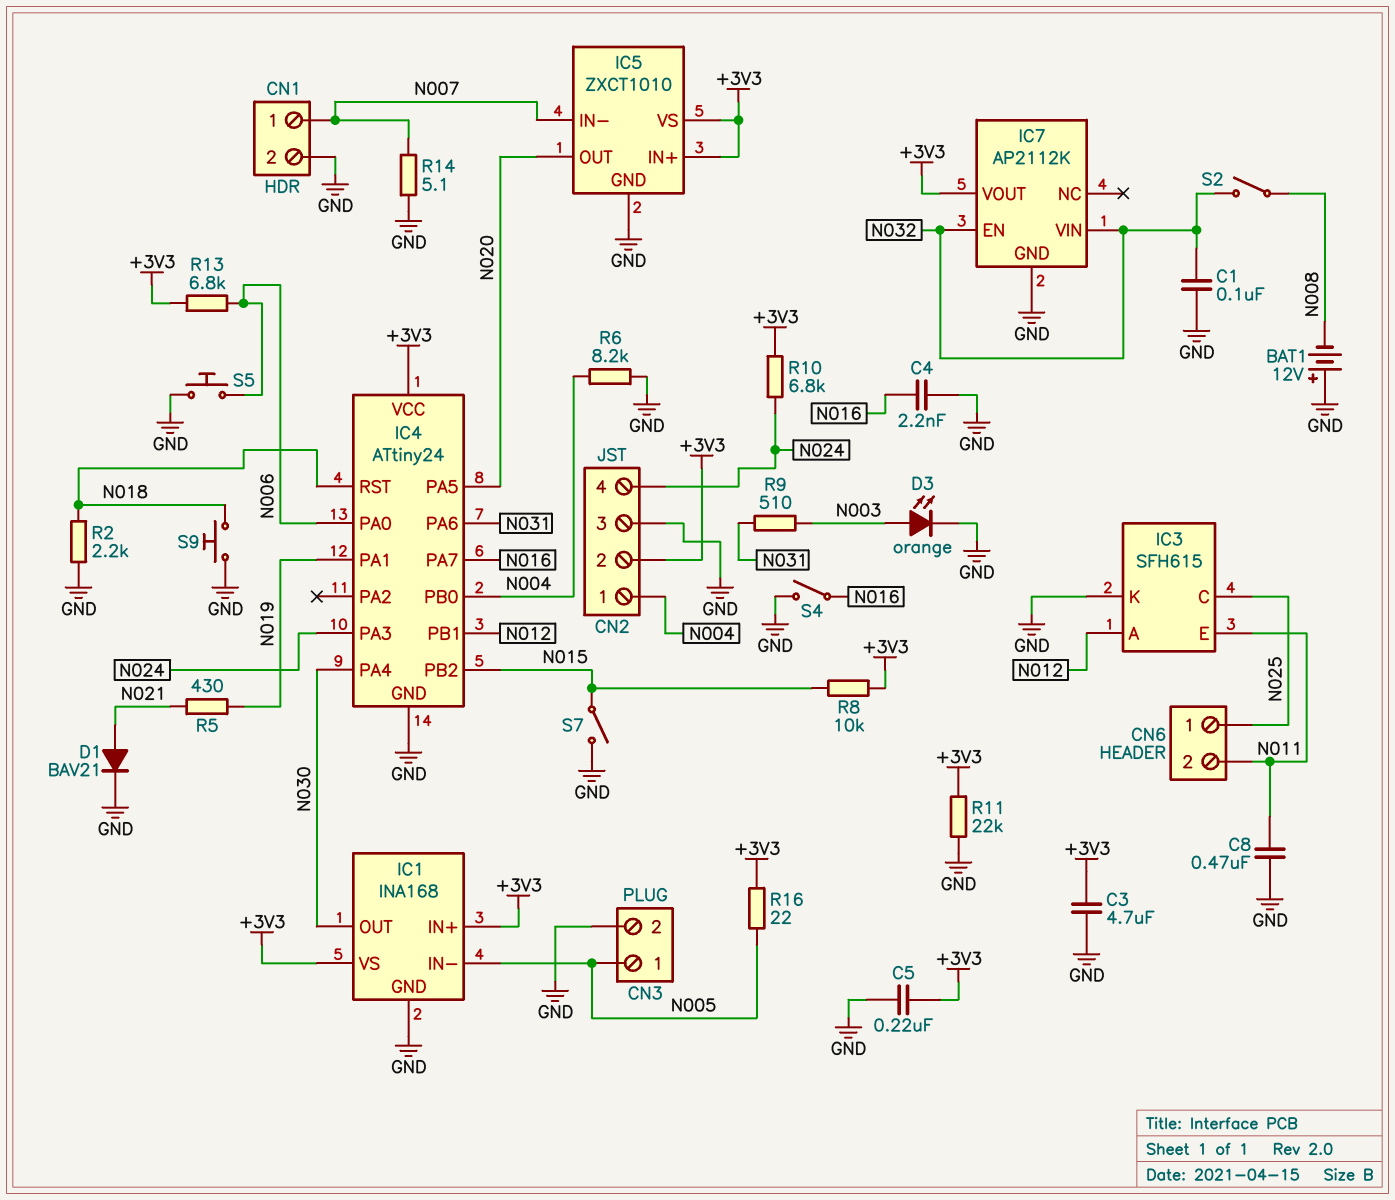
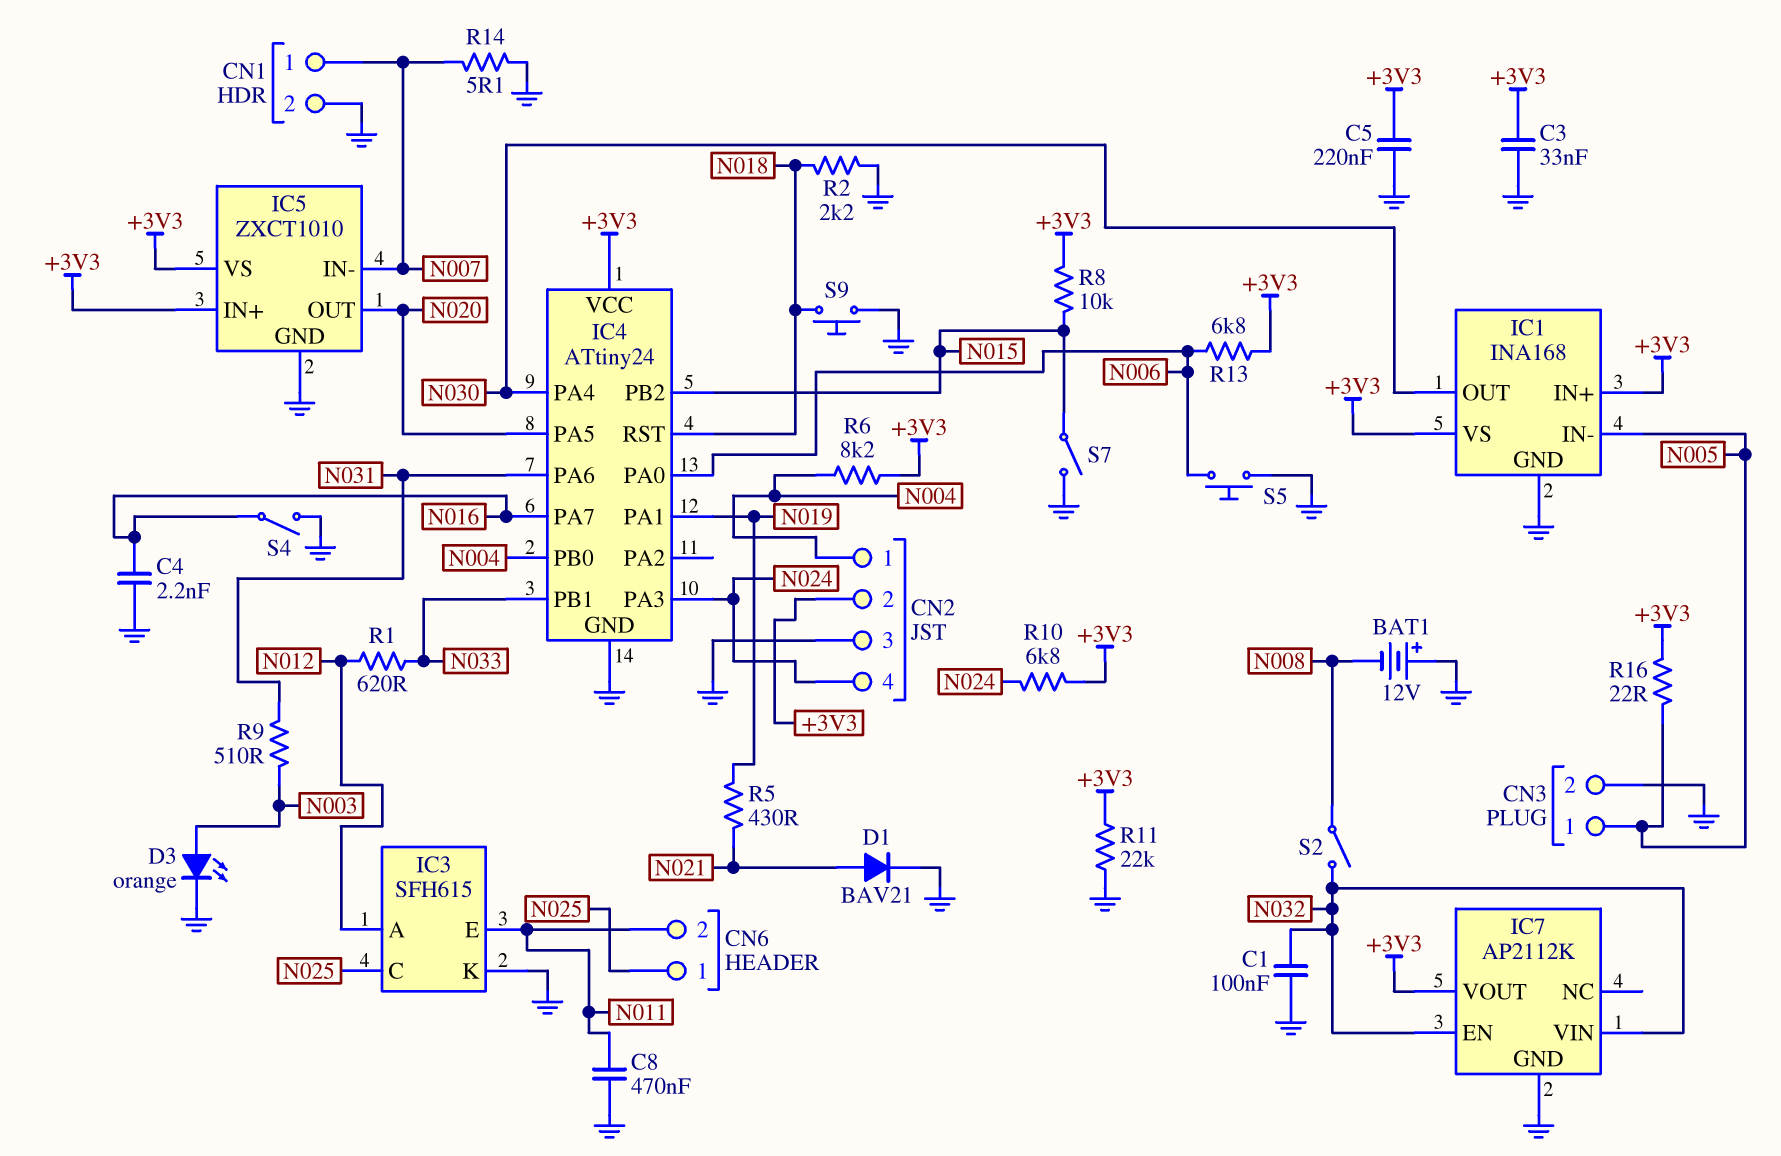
C3: 4.7uF (+3V3, GND) -> 33nF (+3V3, GND)
IC4 pin PB1: N012 -> N033
R1: none -> 620 (N012, N033)
R6: 8.2k (GND, N004) -> 8.2k (+3V3, N004)

